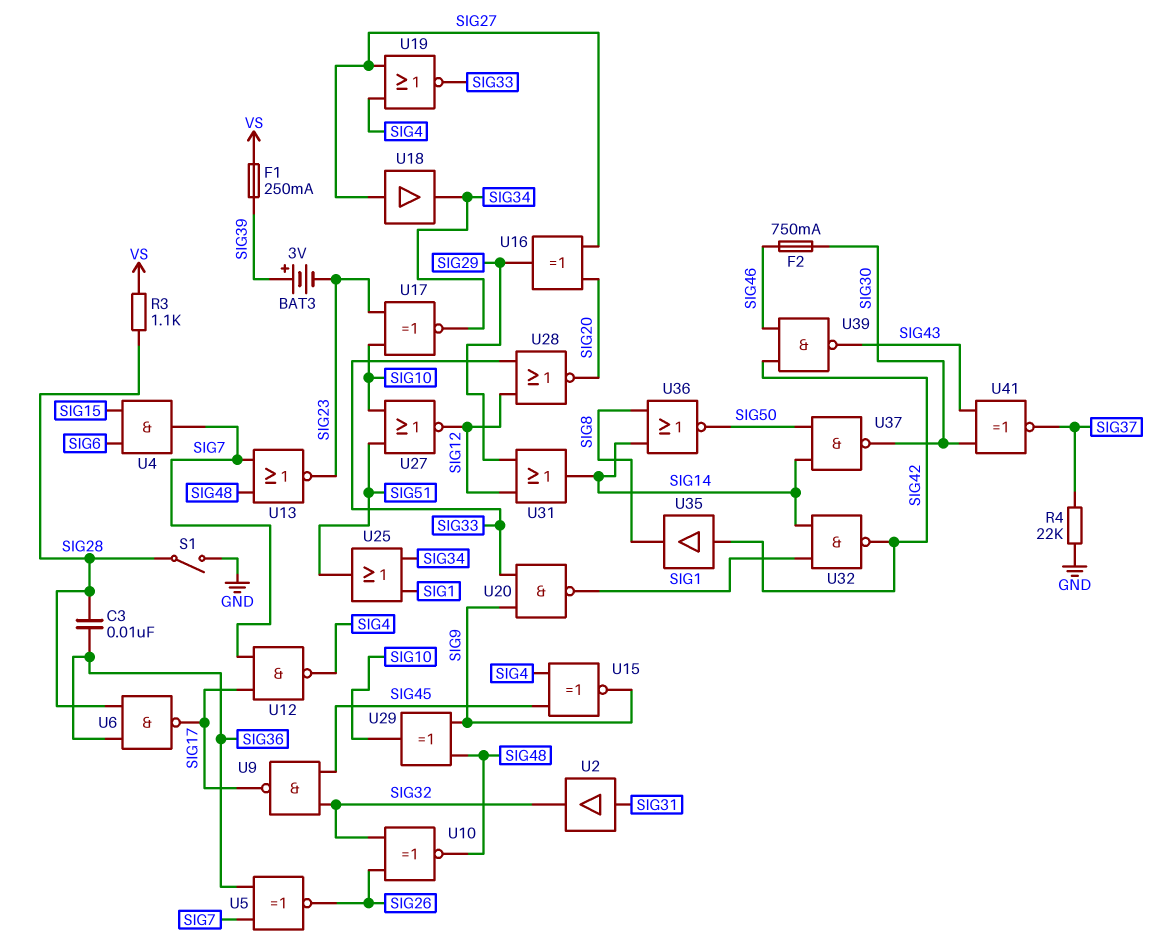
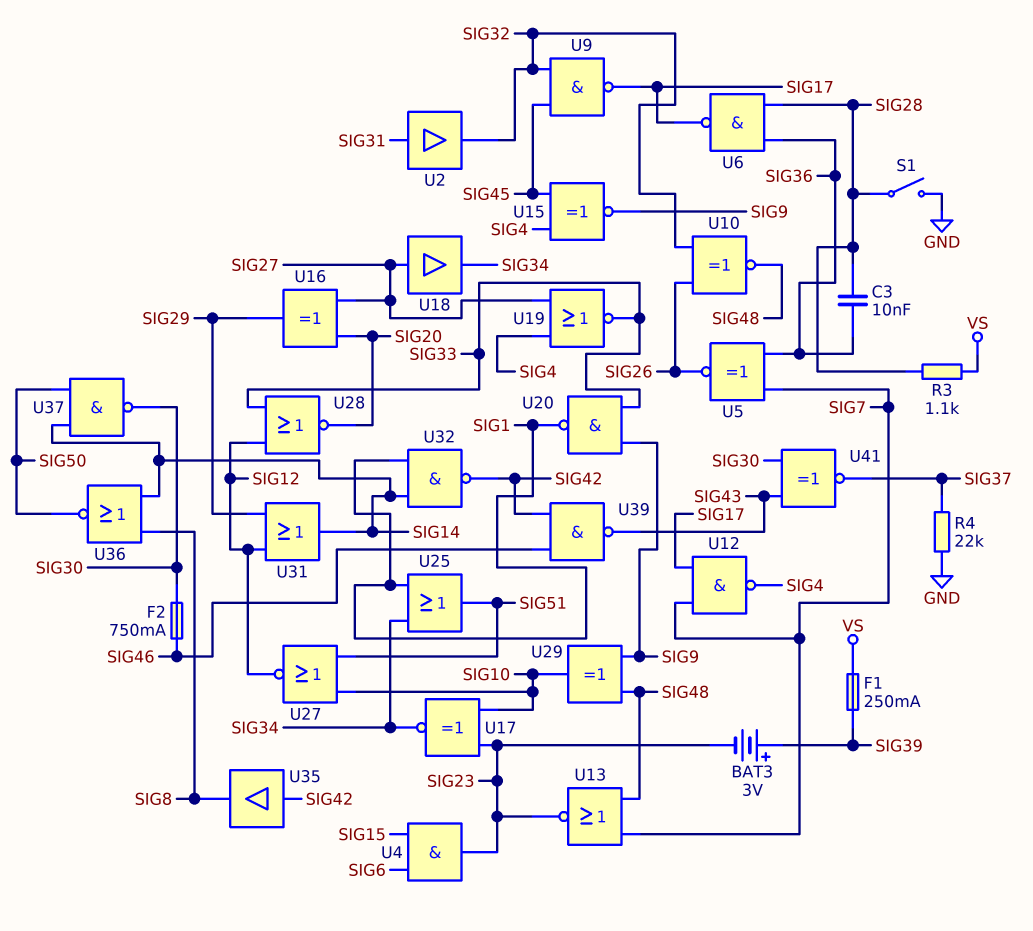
U4: AND (in SIG6, in SIG15, out SIG7) -> AND (in SIG6, in SIG15, out SIG23)

